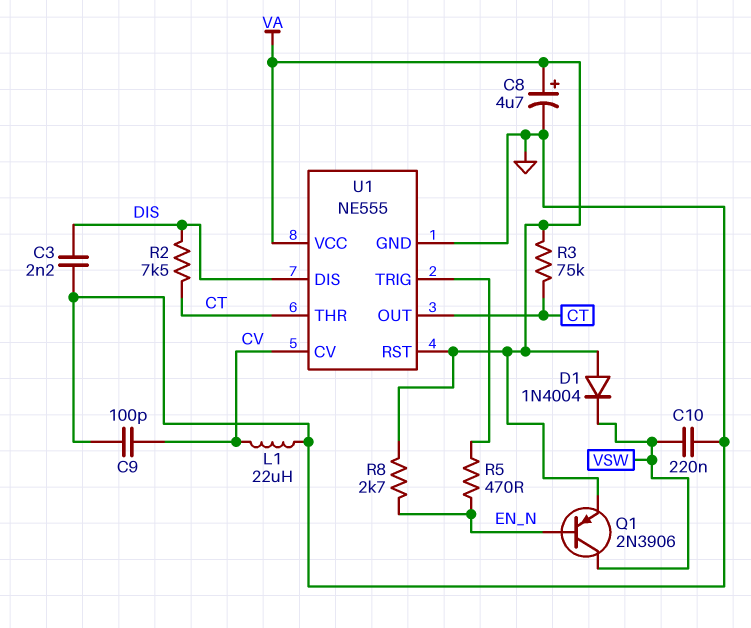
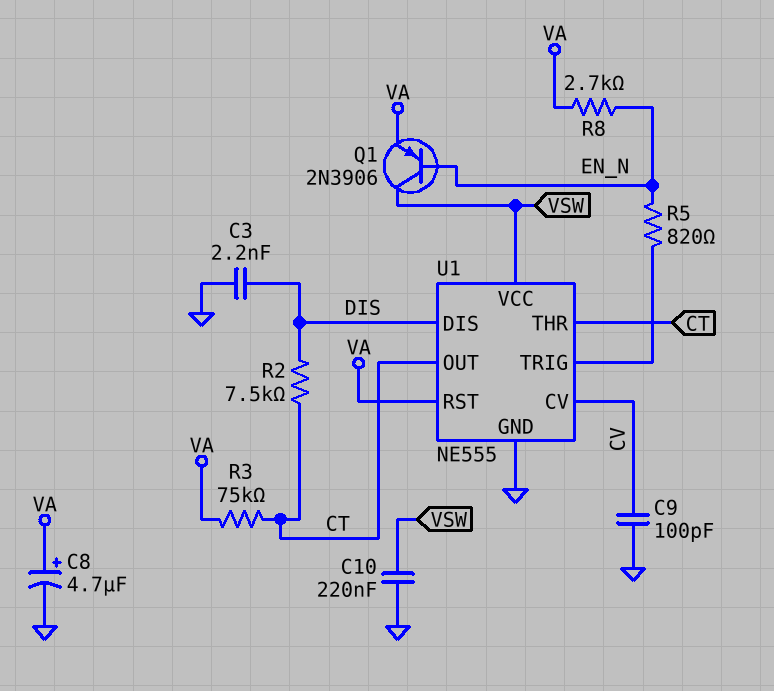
D1: diode 1N4004 (A VA, K VSW) -> none
L1: 22uH (CV, GND) -> none
R5: 470 (EN_N, U1/TRIG) -> 820 (EN_N, U1/TRIG)
U1 pin VCC: VA -> VSW

